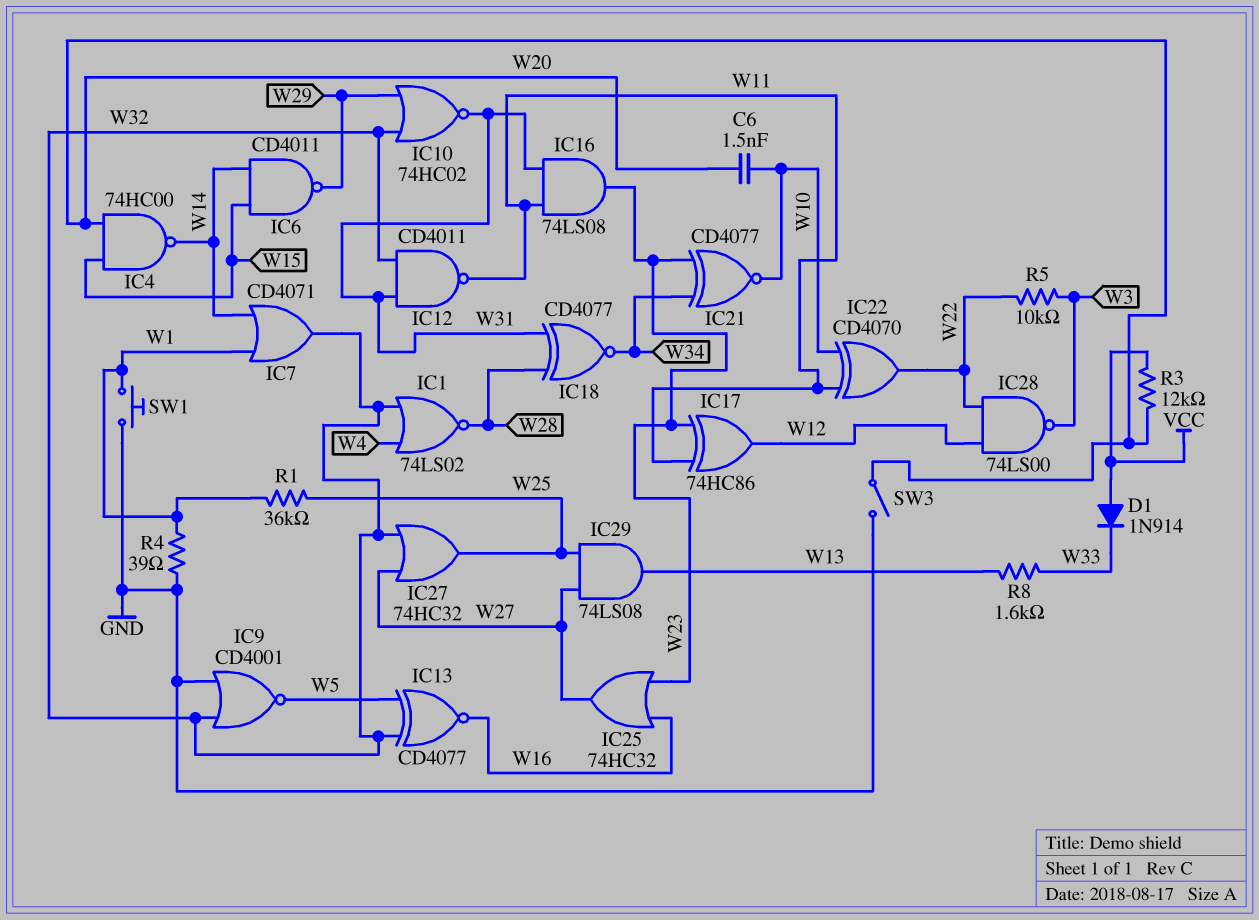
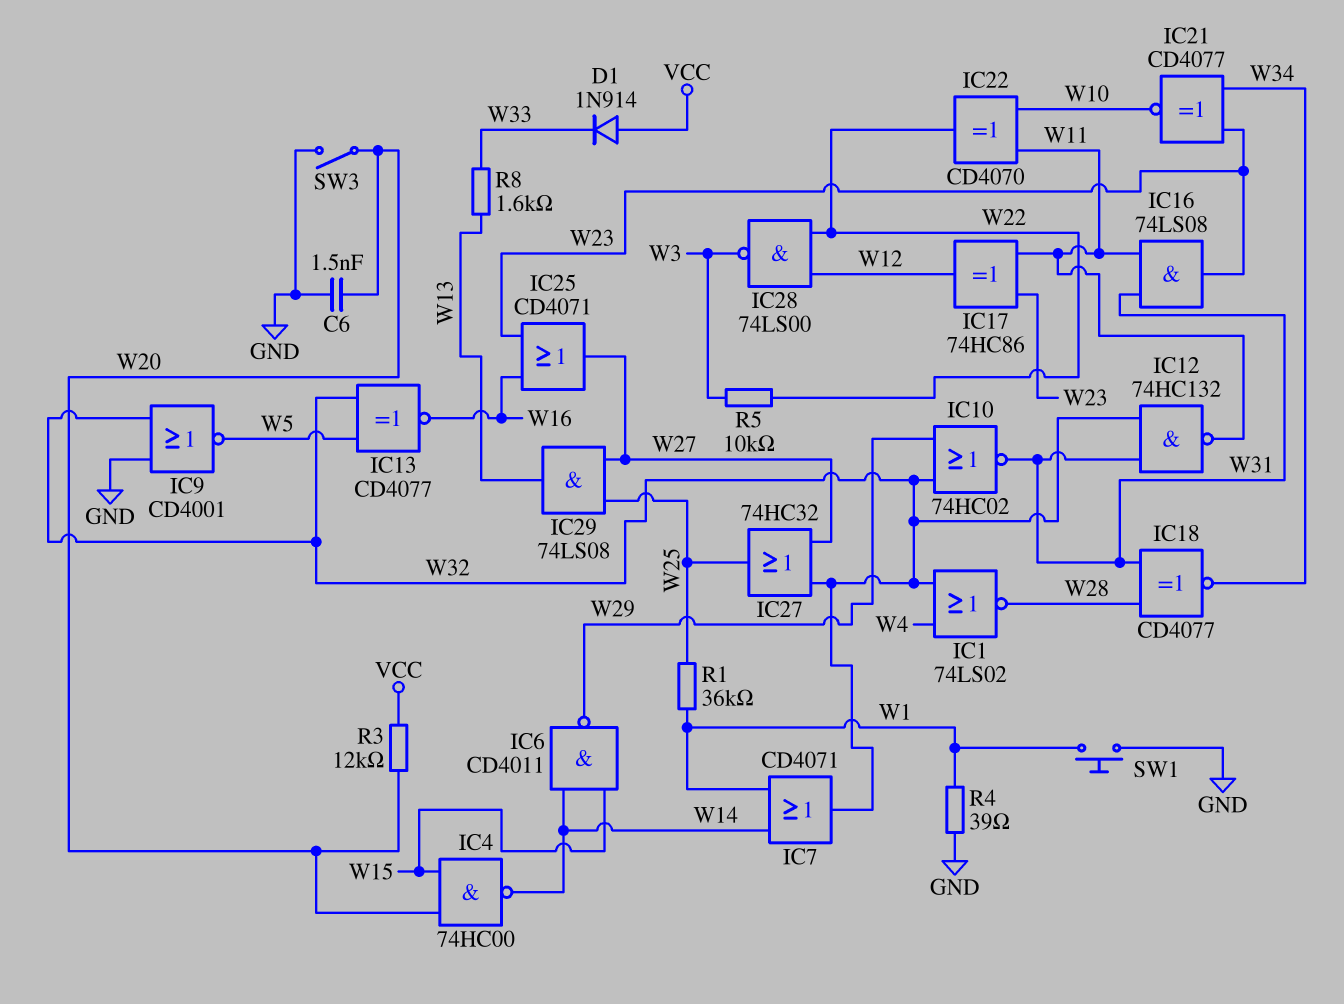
C6: 1.5nF (W10, W20) -> 1.5nF (GND, W20)
IC12: NAND CD4011 (in W31, in W32, out W11) -> NAND 74HC132 (in W31, in W32, out W11)
IC25: OR 74HC32 (in W16, in W23, out W27) -> OR CD4071 (in W16, in W23, out W27)

